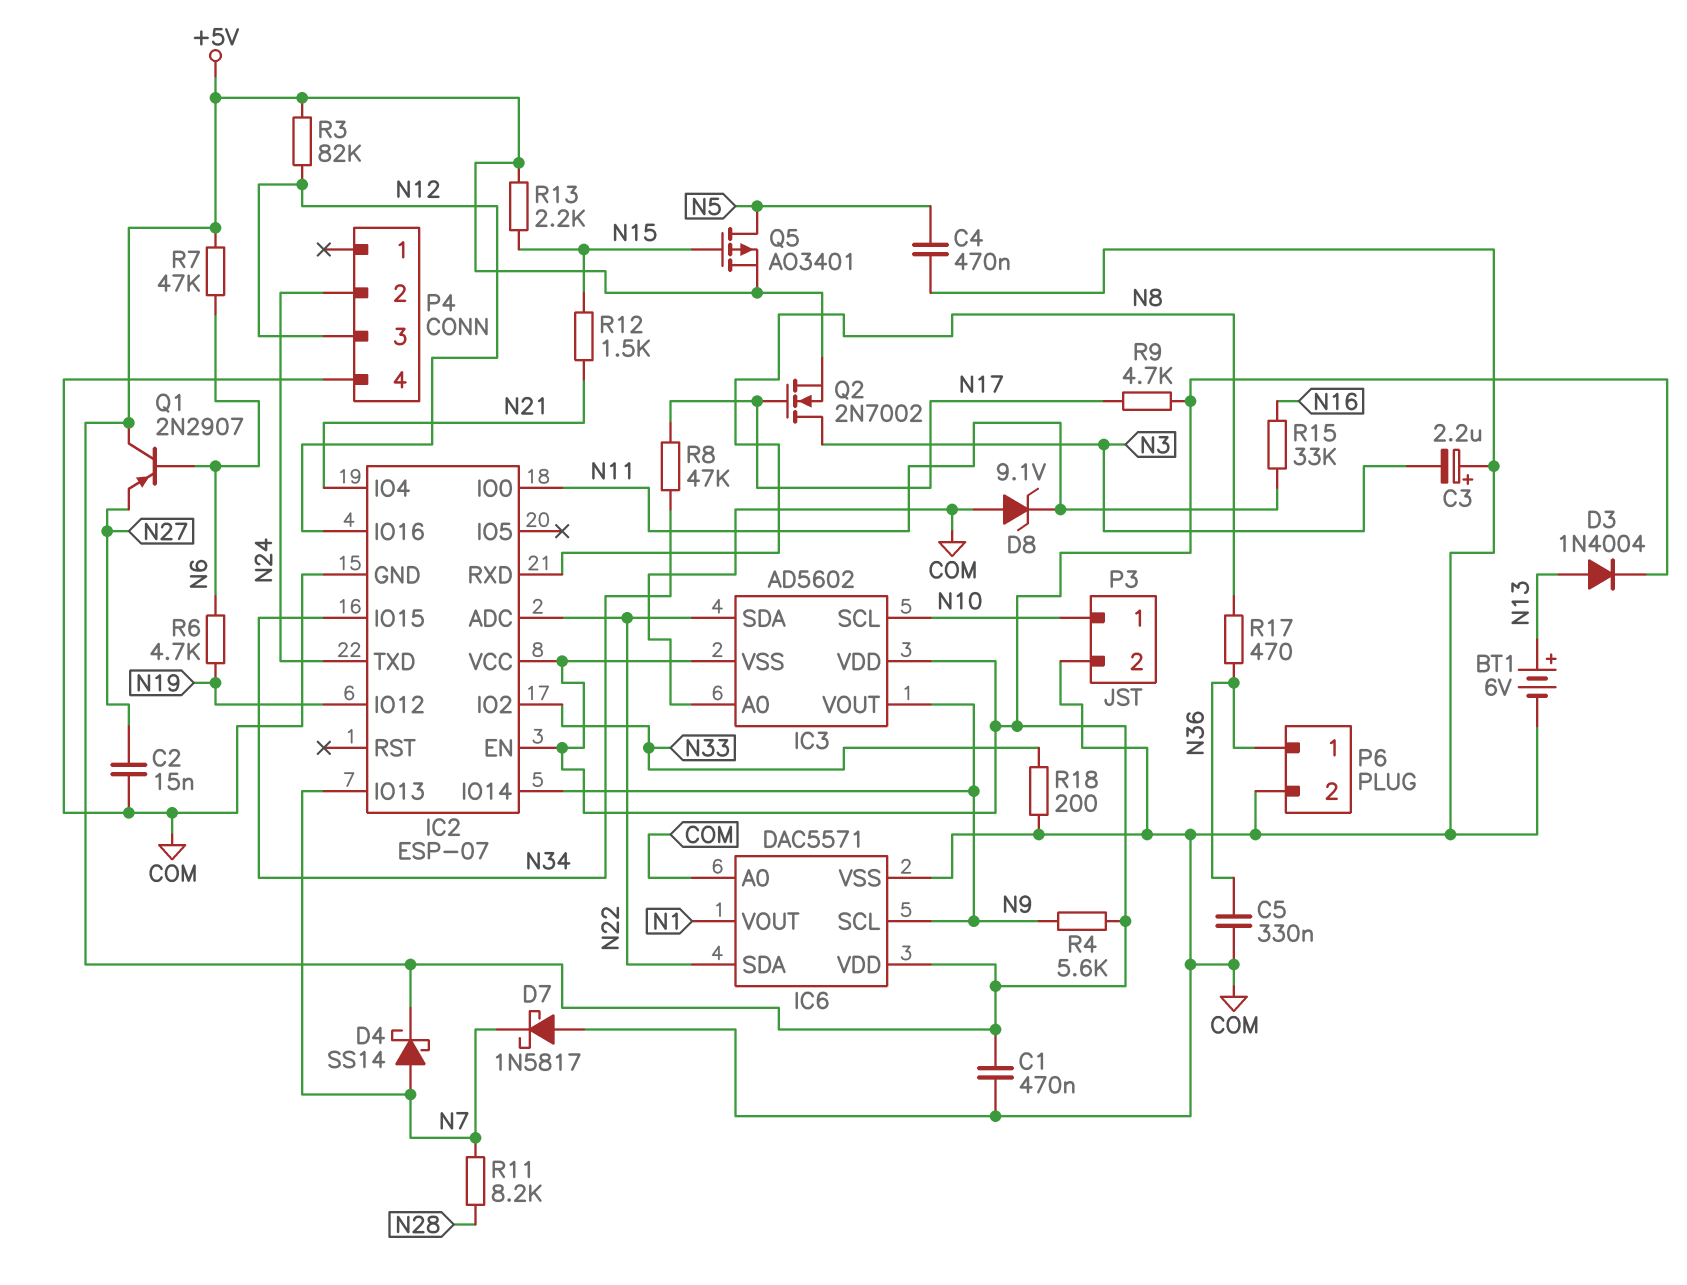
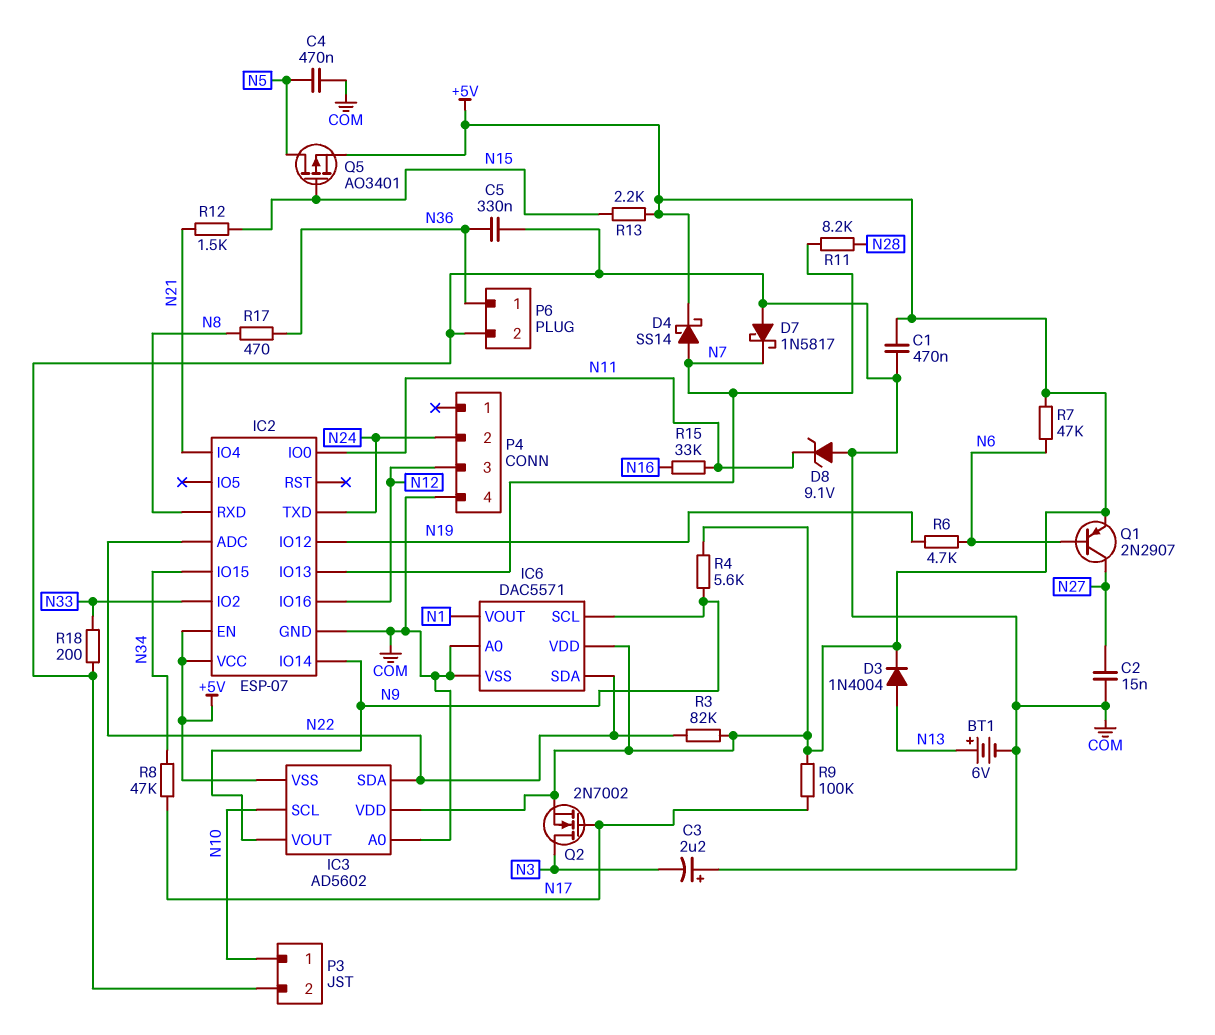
Q1: PNP 2N2907 (B N6, C +5V, E N27) -> PNP 2N2907 (B N6, C N27, E +5V)
R3: 82k (+5V, N12) -> 82k (+5V, N22)
R9: 4.7k (+5V, N17) -> 100k (+5V, N17)

